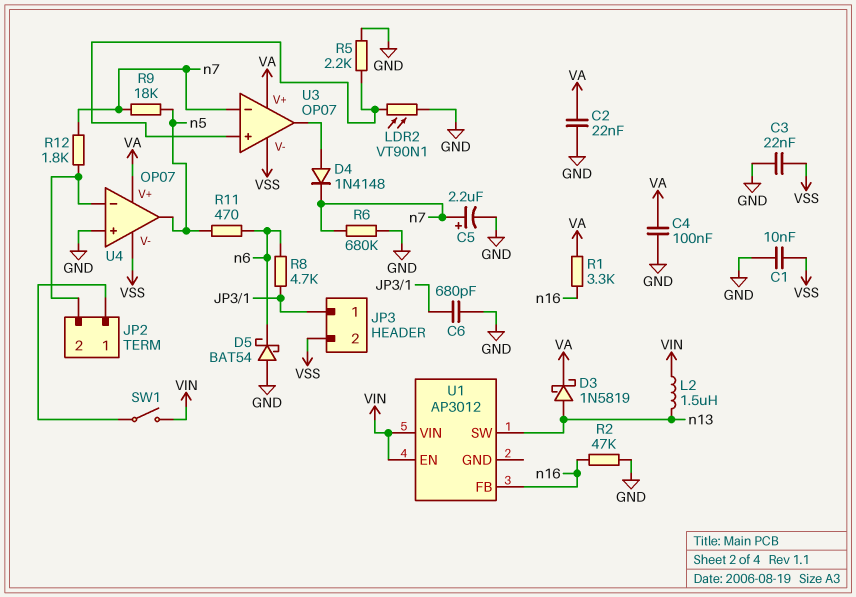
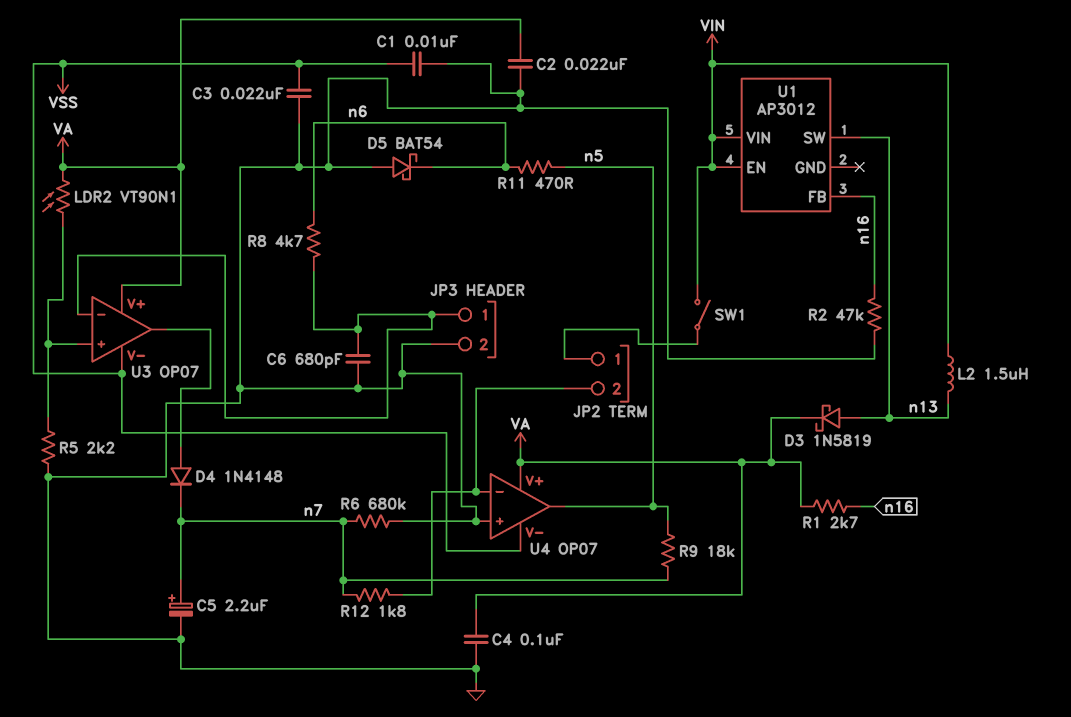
JP3 pin 2: VSS -> GND
LDR2: VT90N1 (GND, U3/in+) -> VT90N1 (U3/in+, VA)
R1: 3.3k (VA, n16) -> 2.7k (VA, n16)
U3 pin in-: n7 -> JP3/1

